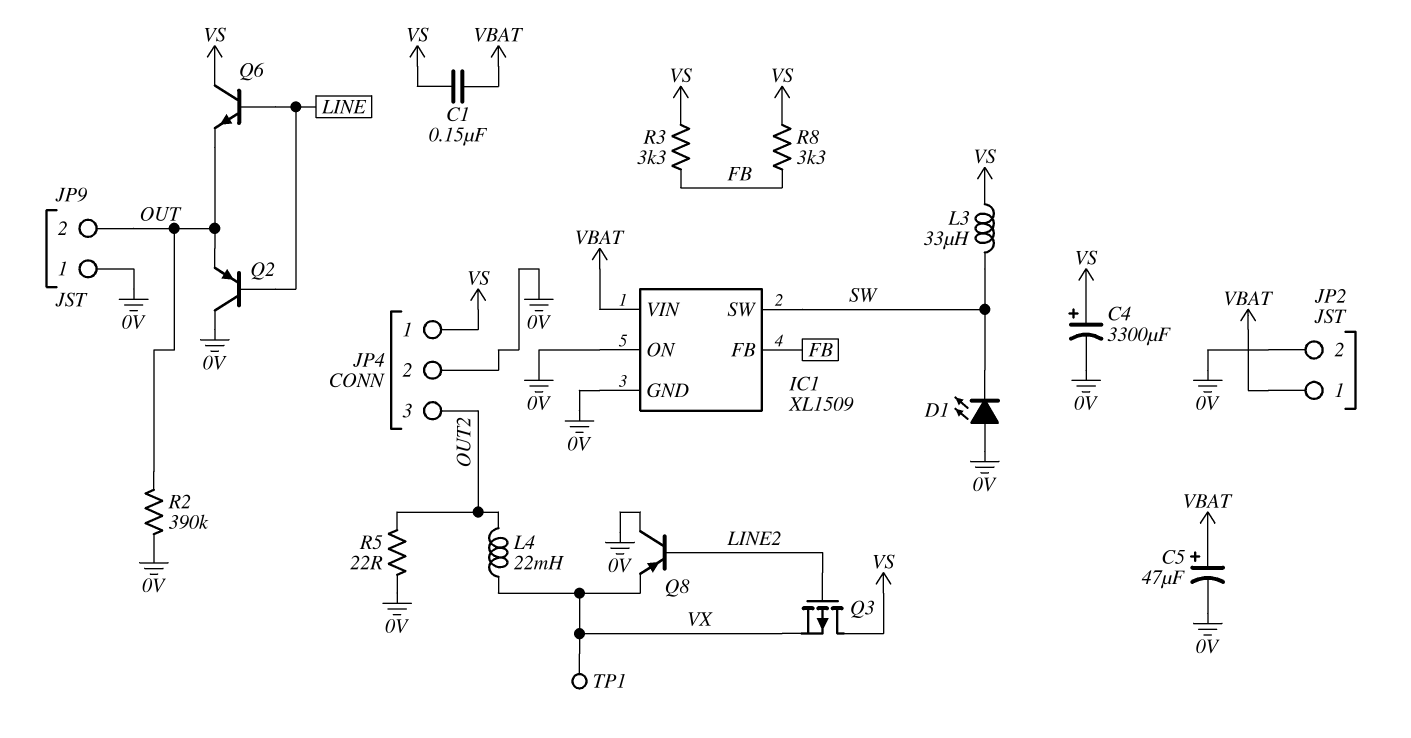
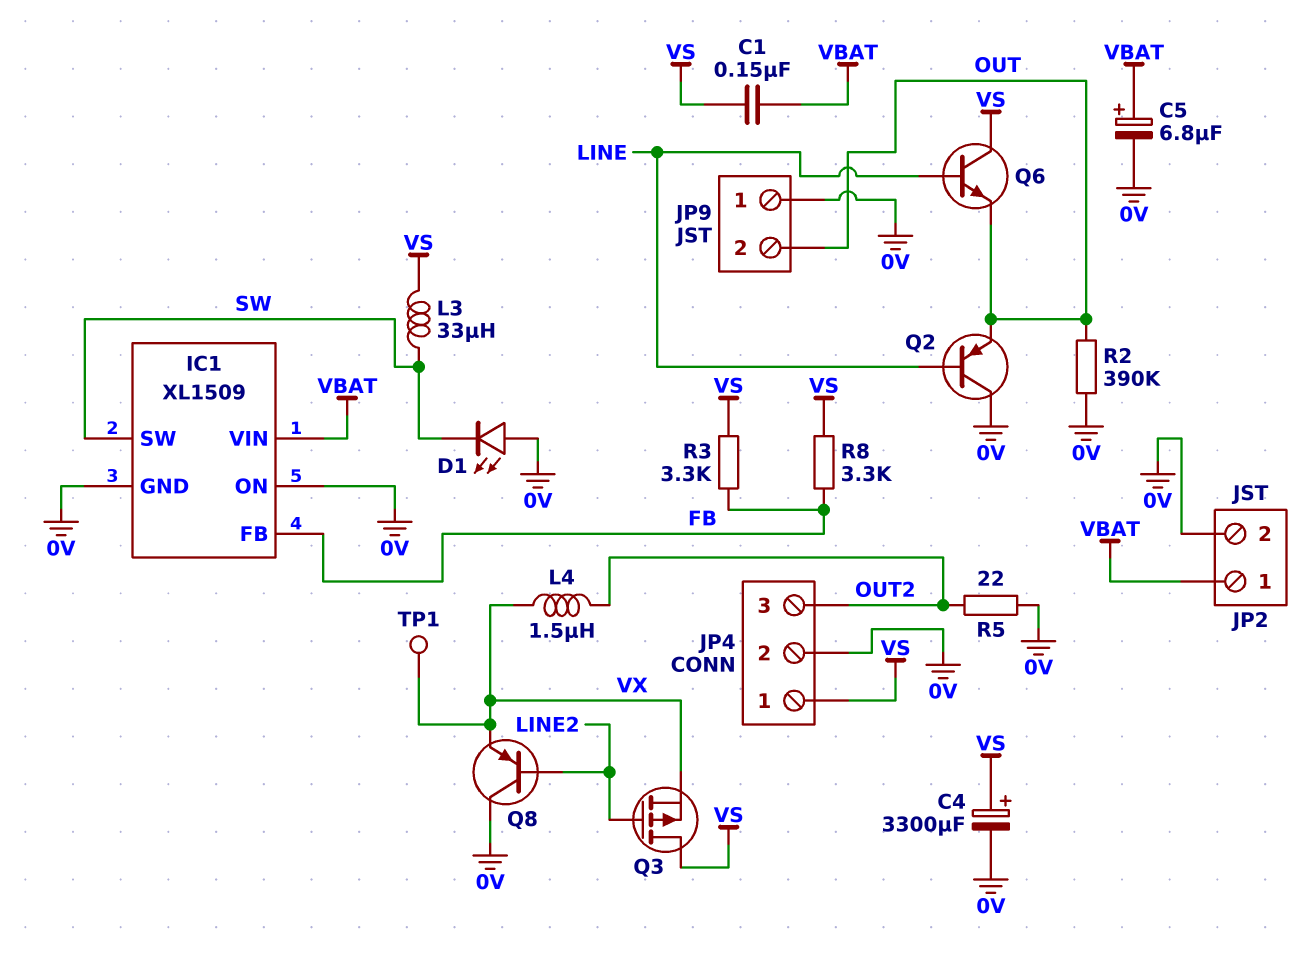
C5: 47uF (plus VBAT, minus 0V) -> 6.8uF (plus VBAT, minus 0V)
L4: 22mH (OUT2, VX) -> 1.5uH (OUT2, VX)

